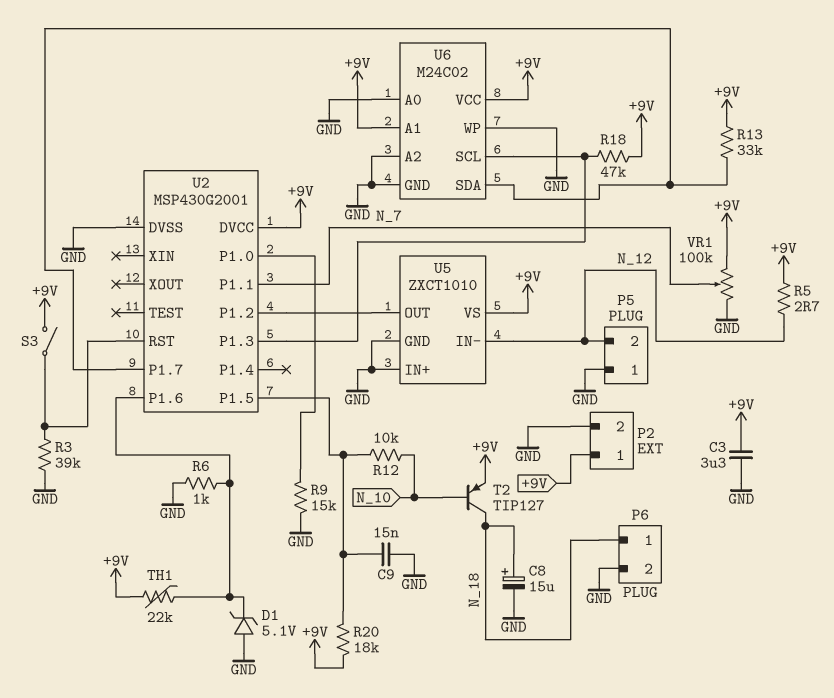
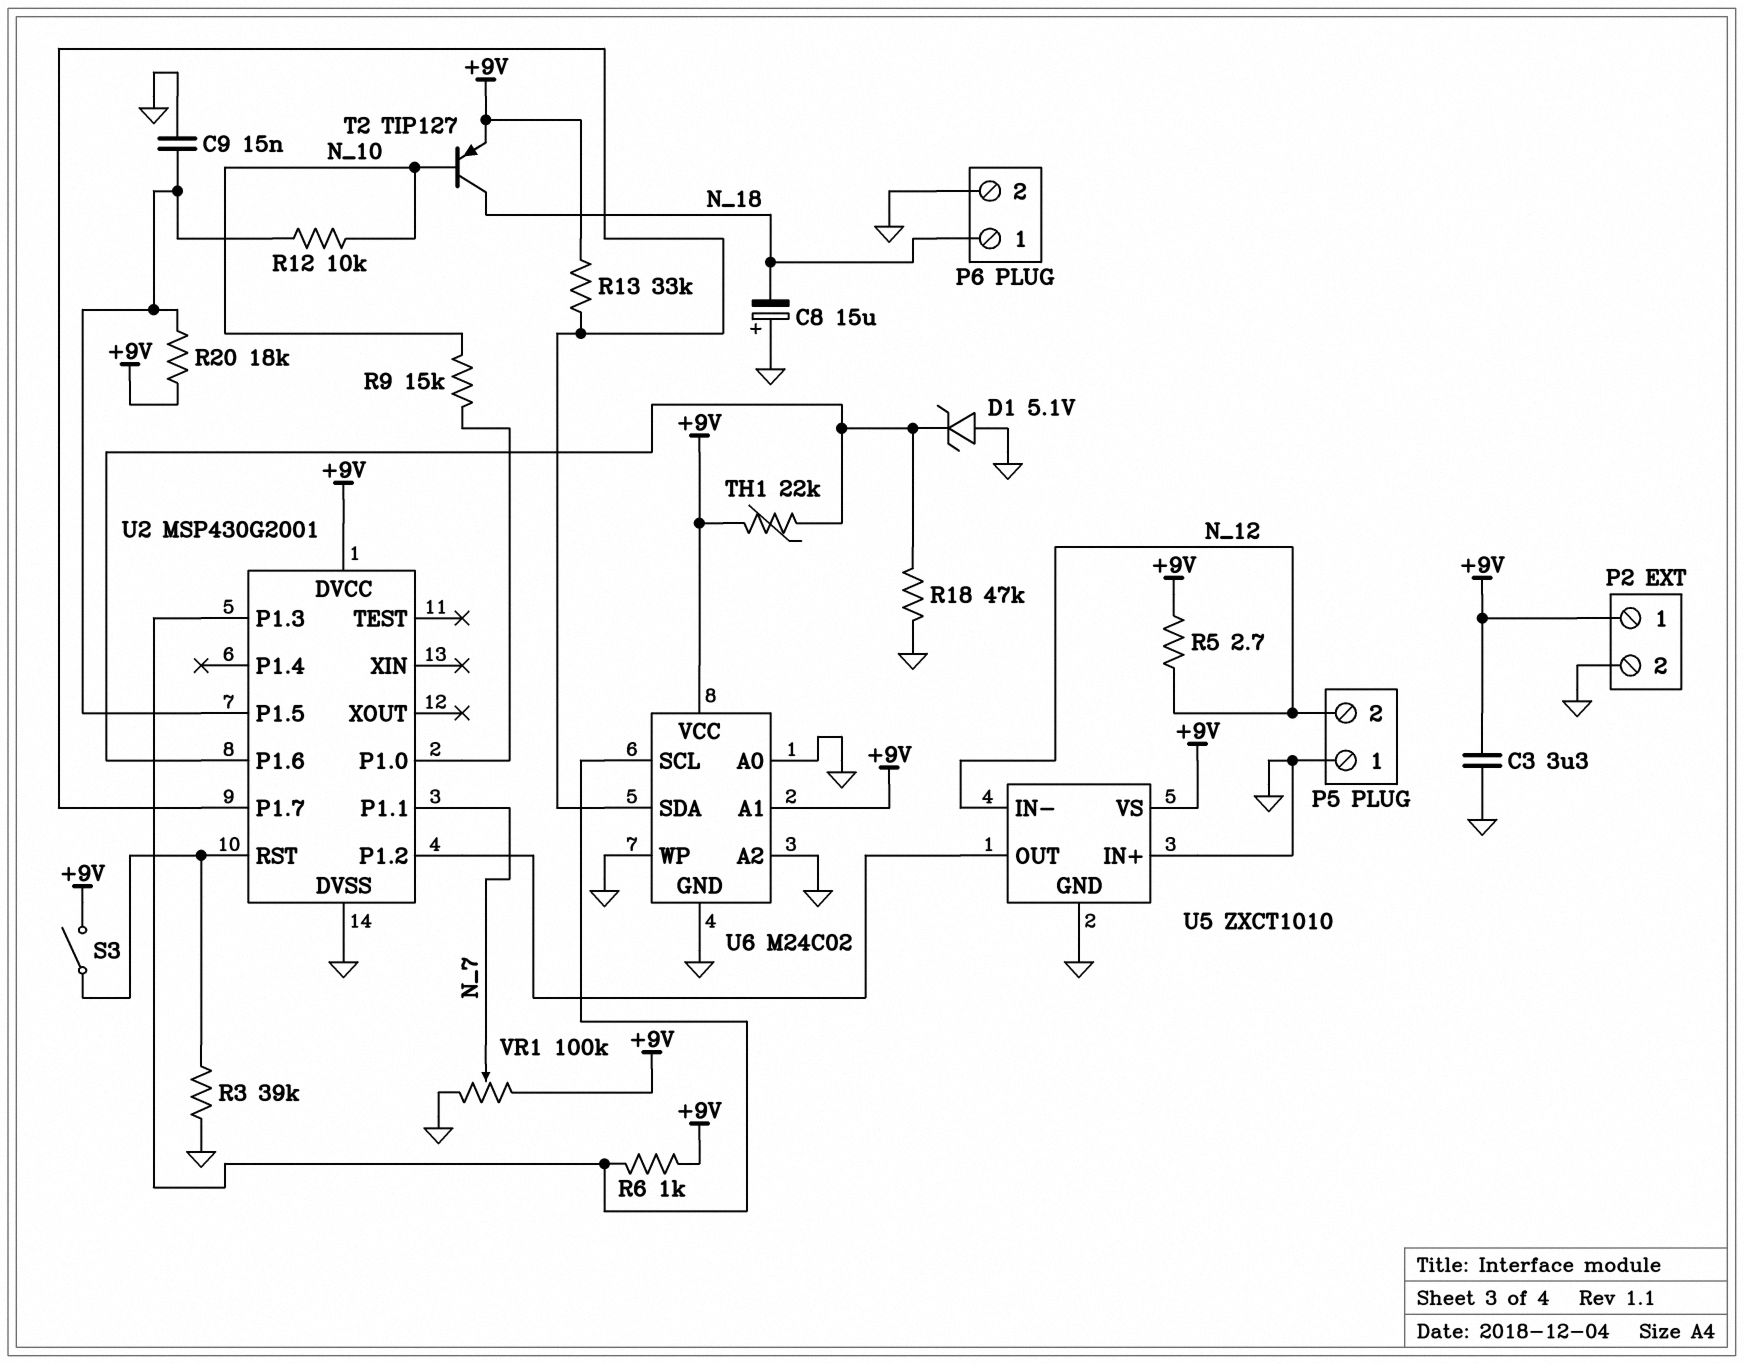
C8: 15uF (plus N_18, minus GND) -> 15uF (plus GND, minus N_18)
R6: 1k (GND, U2/P1.6) -> 1k (+9V, U2/P1.3)
R9: 15k (GND, U2/P1.0) -> 15k (N_10, U2/P1.0)
R18: 47k (+9V, U2/P1.3) -> 47k (GND, U2/P1.6)

